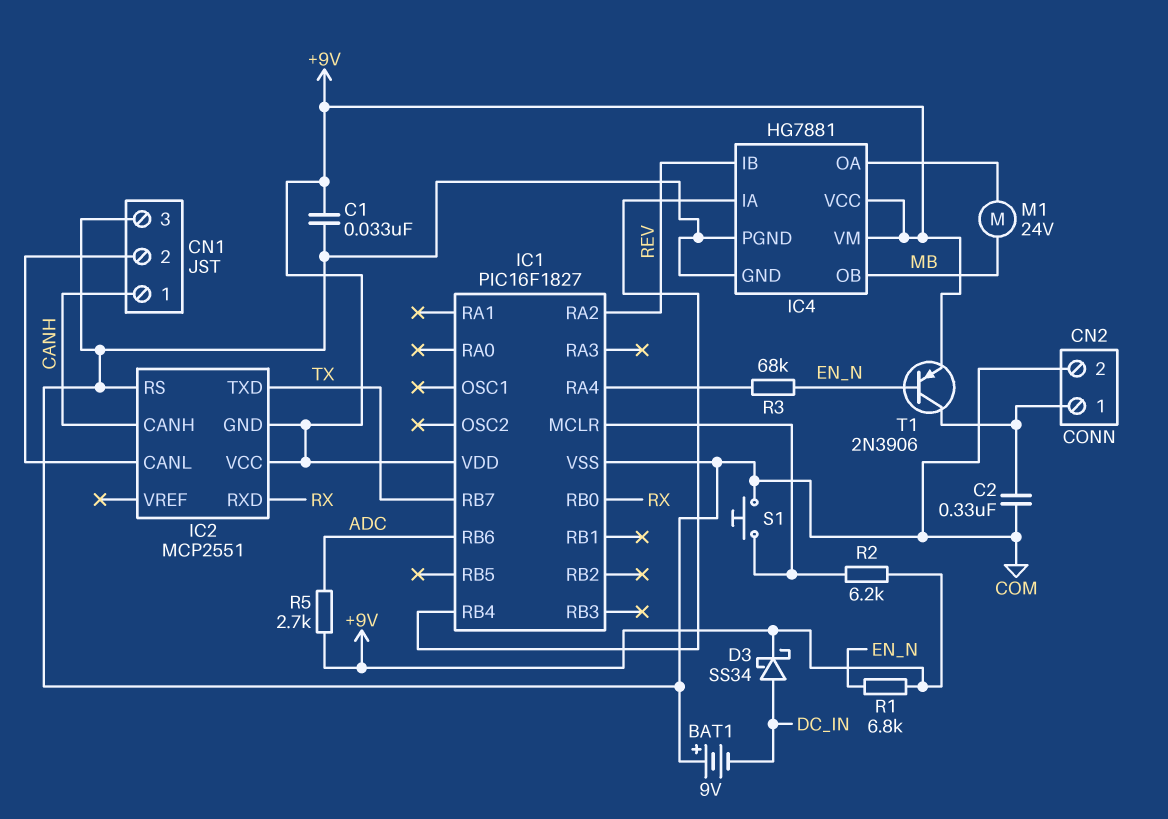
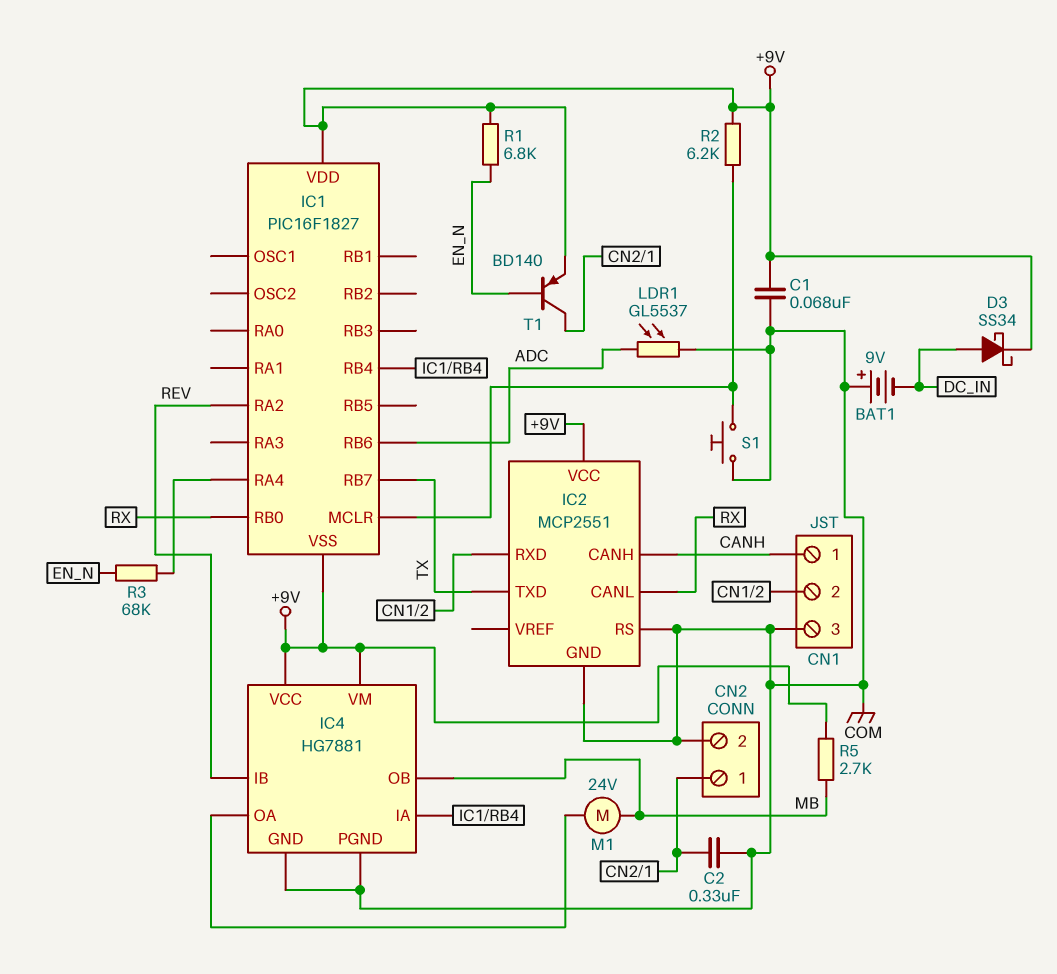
C1: 33nF (+9V, COM) -> 68nF (+9V, COM)
IC1 pin VSS: COM -> +9V
IC2 pin CANL: CN1/2 -> RX
IC2 pin GND: +9V -> COM
IC2 pin RXD: RX -> CN1/2
LDR1: none -> GL5537 (ADC, COM)
R5: 2.7k (+9V, ADC) -> 2.7k (+9V, MB)
T1: PNP 2N3906 (B EN_N, C CN2/1, E +9V) -> PNP BD140 (B EN_N, C CN2/1, E +9V)

